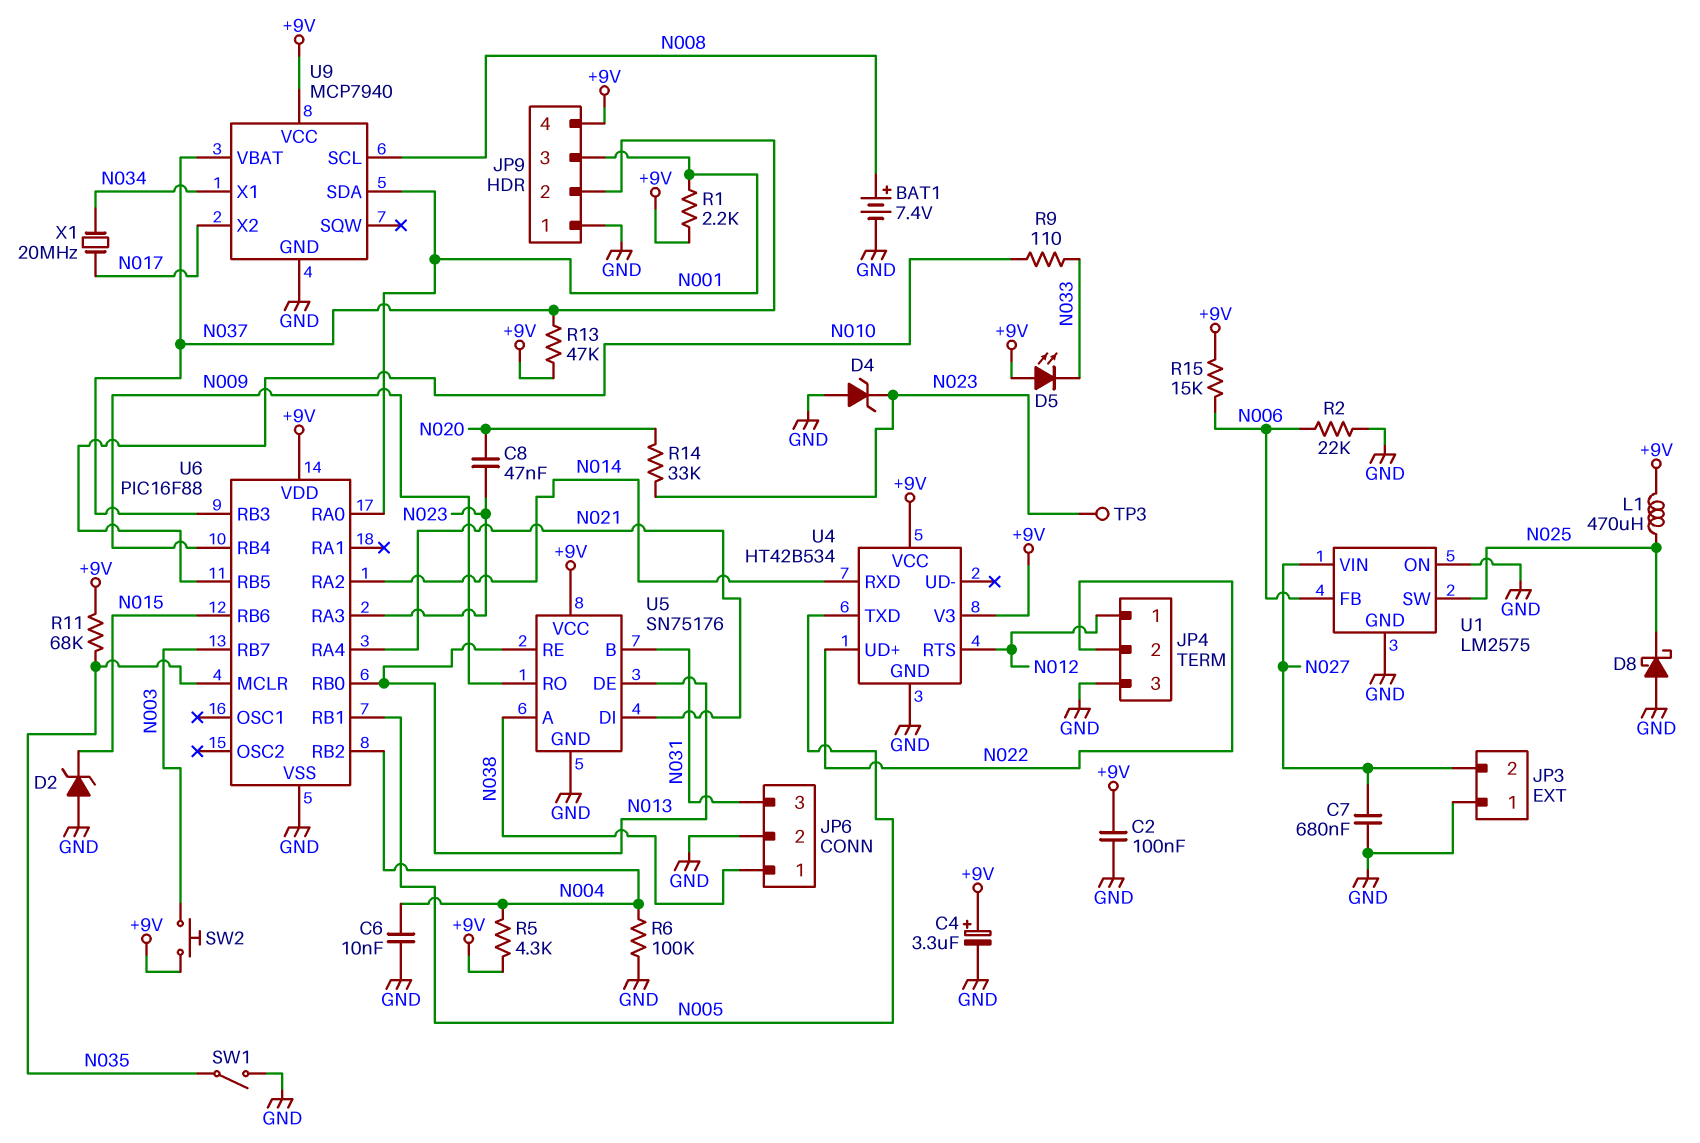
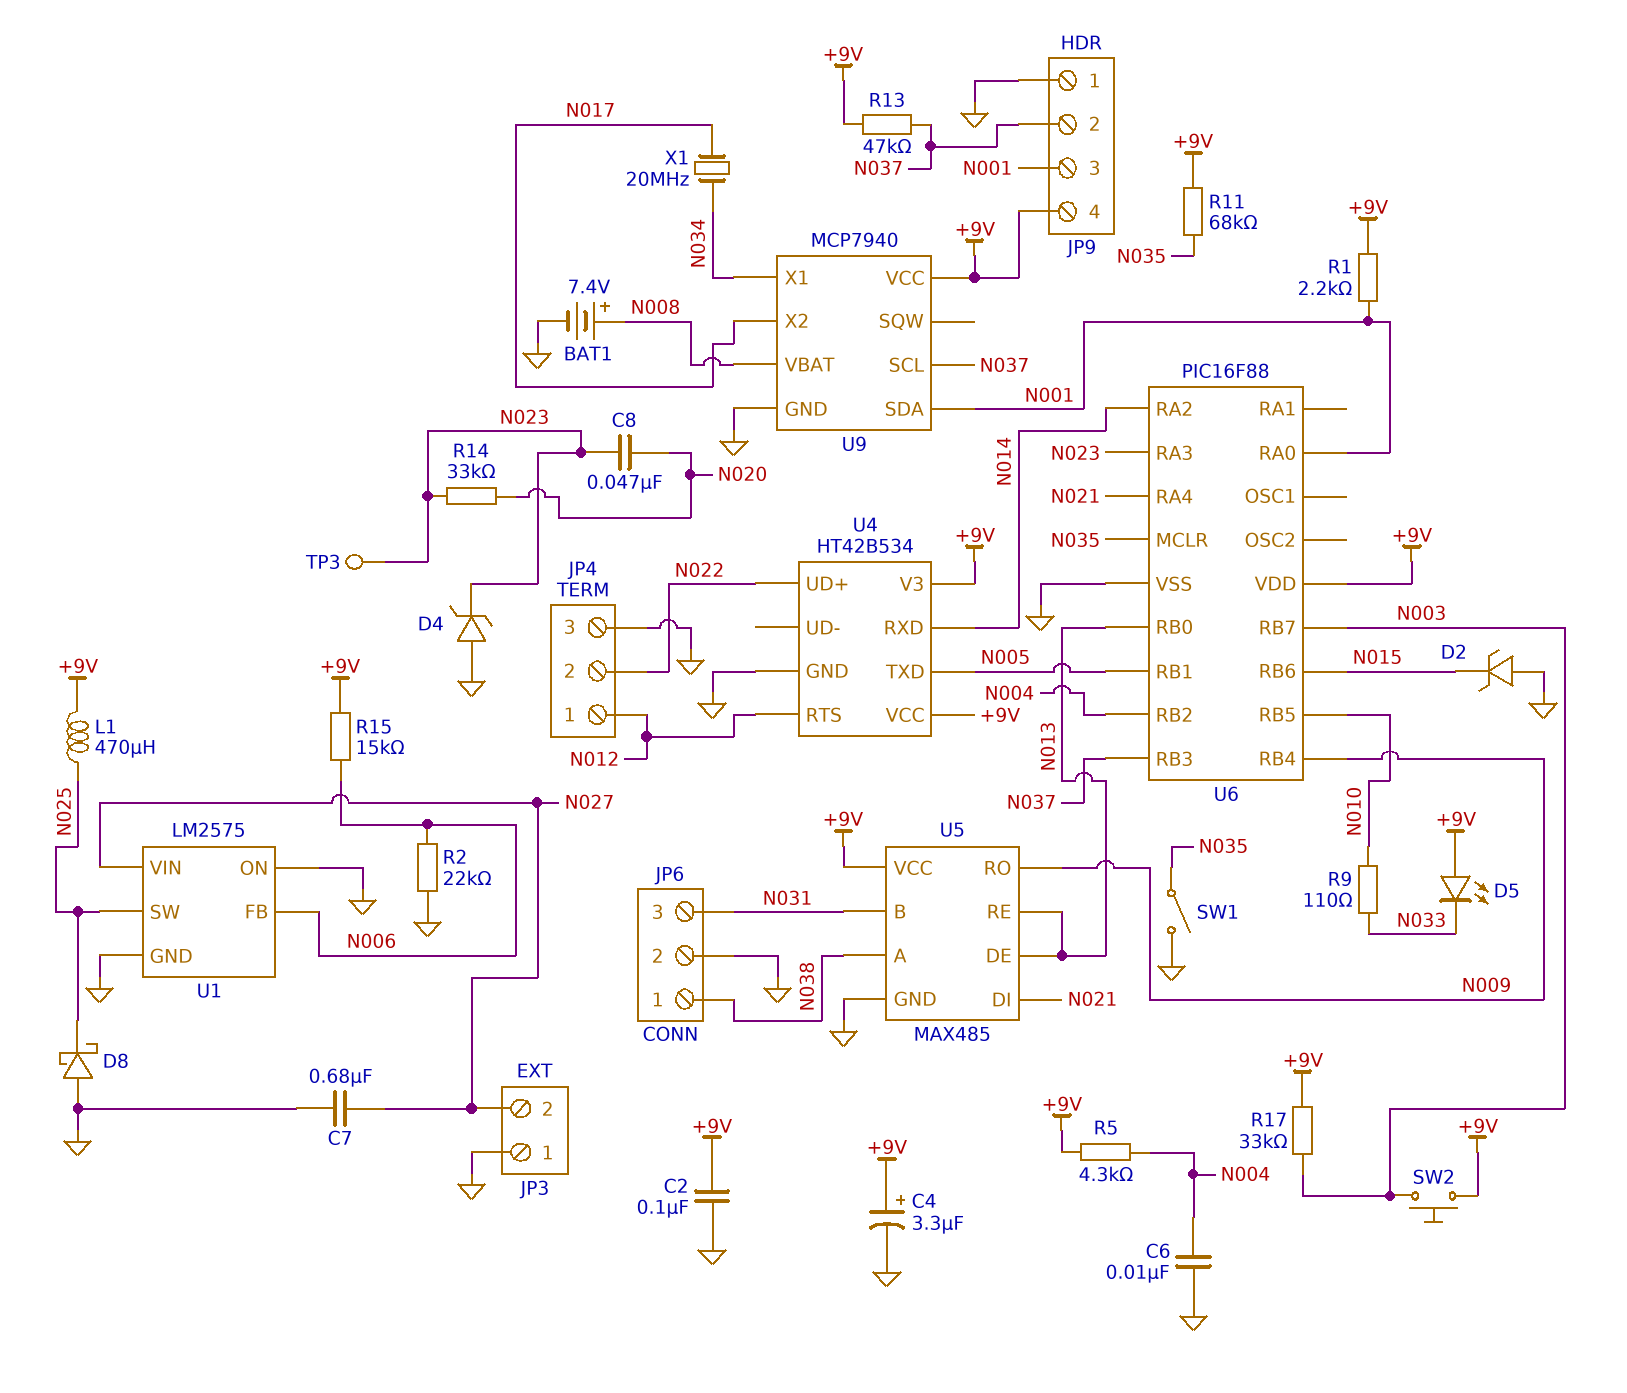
R6: 100k (GND, N004) -> none
R17: none -> 33k (+9V, N003)
U5: SN75176 -> MAX485
U9 pin SCL: N008 -> N037
U9 pin VBAT: N037 -> N008

